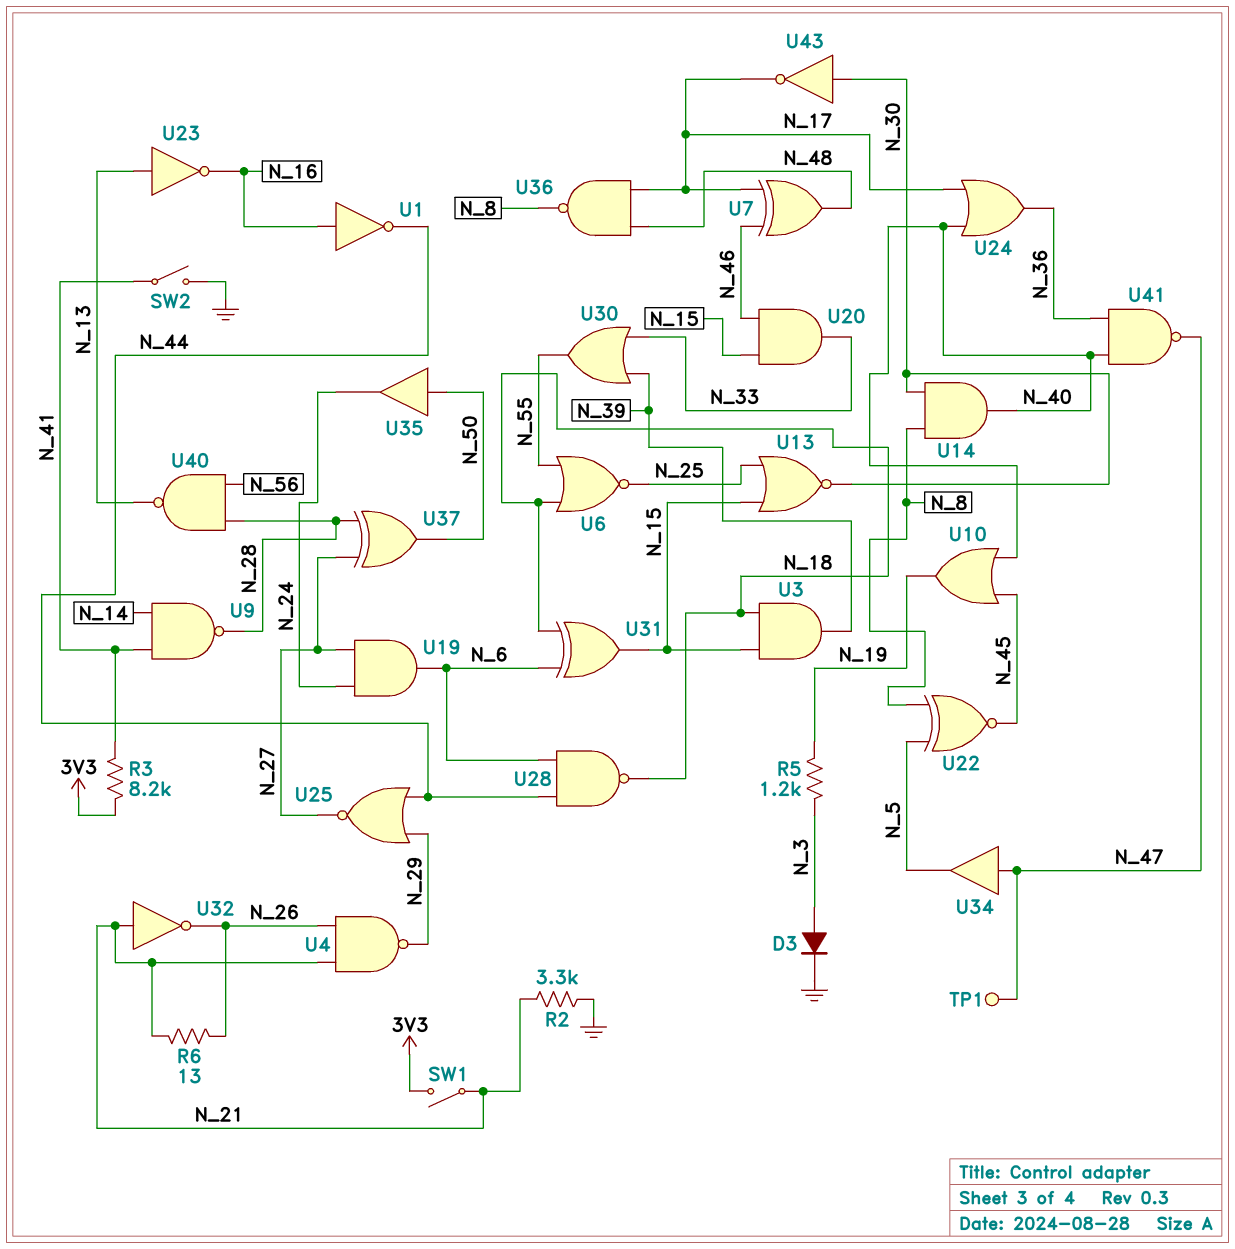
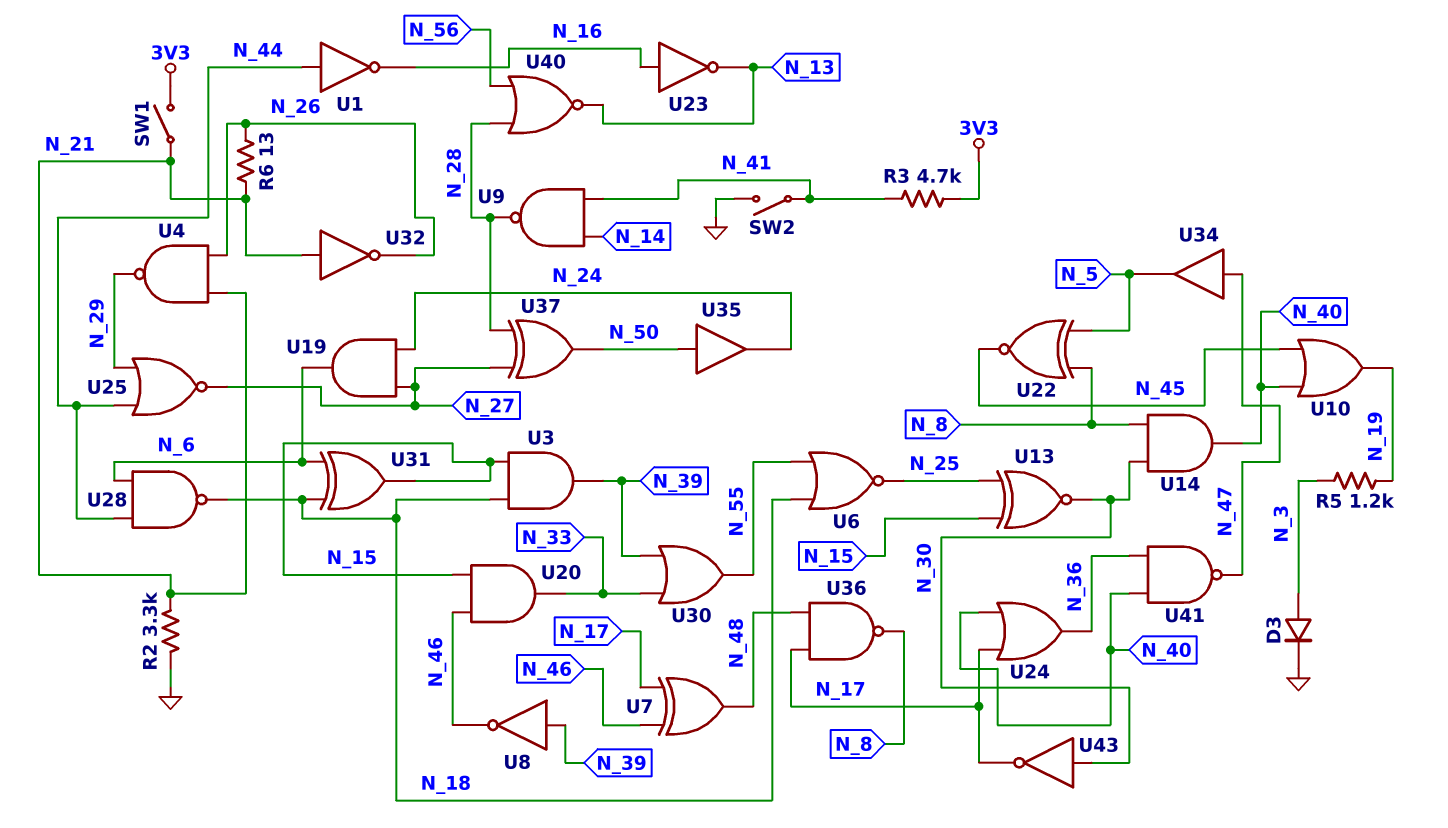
R3: 8.2k (3V3, N_41) -> 4.7k (3V3, N_41)
TP1: test point (N_47) -> none
U1: NOT (in N_16, out N_44) -> NOT (in N_44, out N_16)
U8: none -> NOT (in N_39, out N_46)
U13: NOR (in N_15, in N_25, out N_30) -> XNOR (in N_15, in N_25, out N_30)
U23: NOT (in N_13, out N_16) -> NOT (in N_16, out N_13)
U40: NAND (in N_28, in N_56, out N_13) -> NOR (in N_28, in N_56, out N_13)

